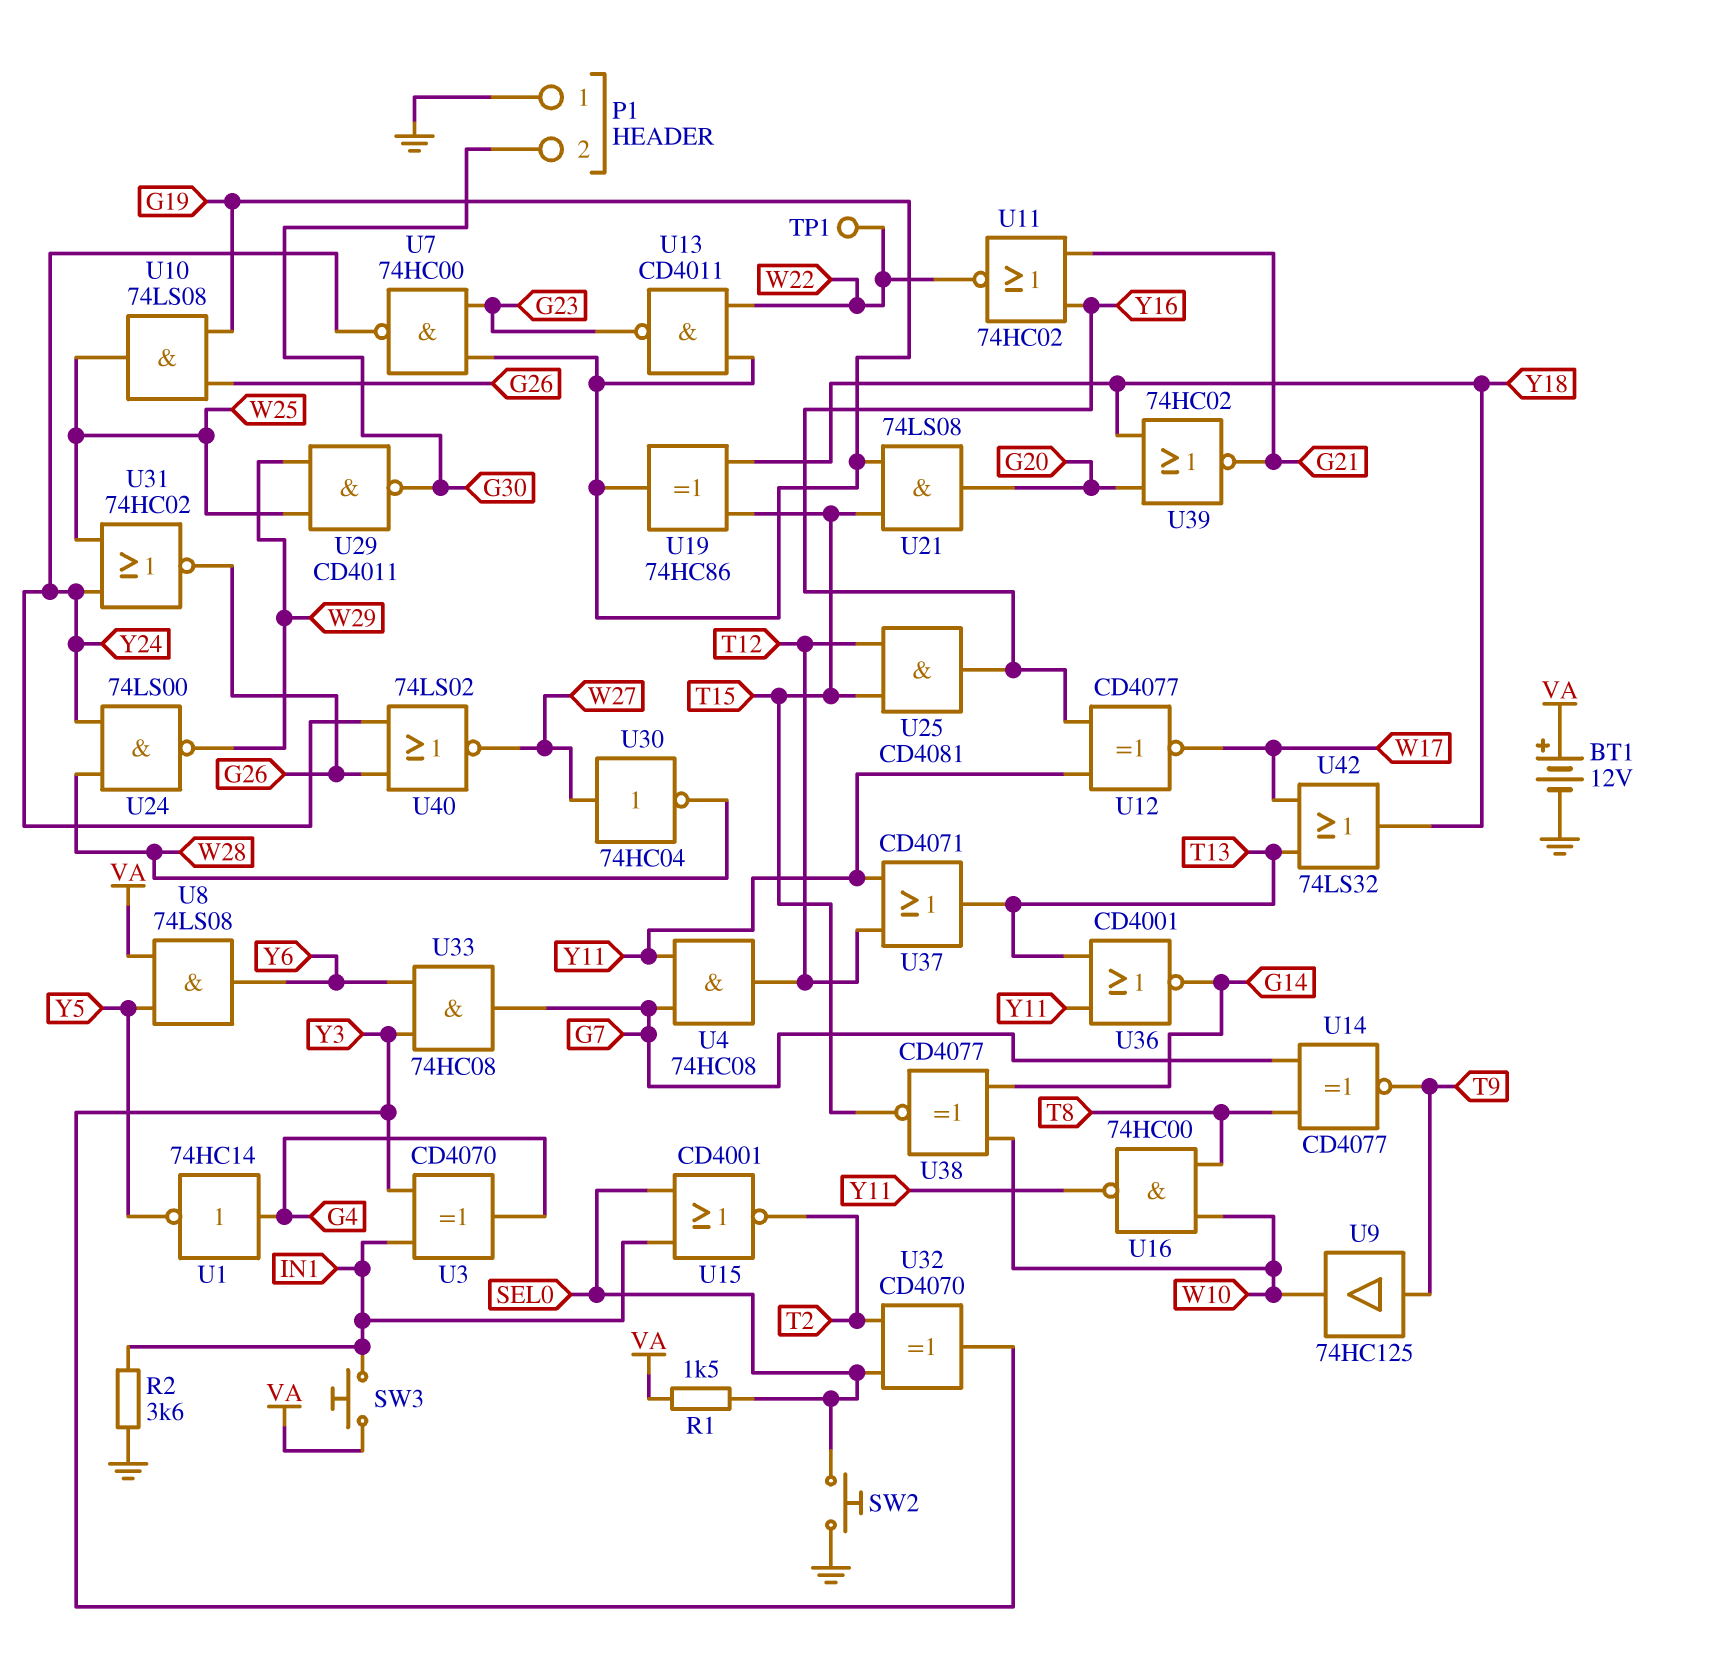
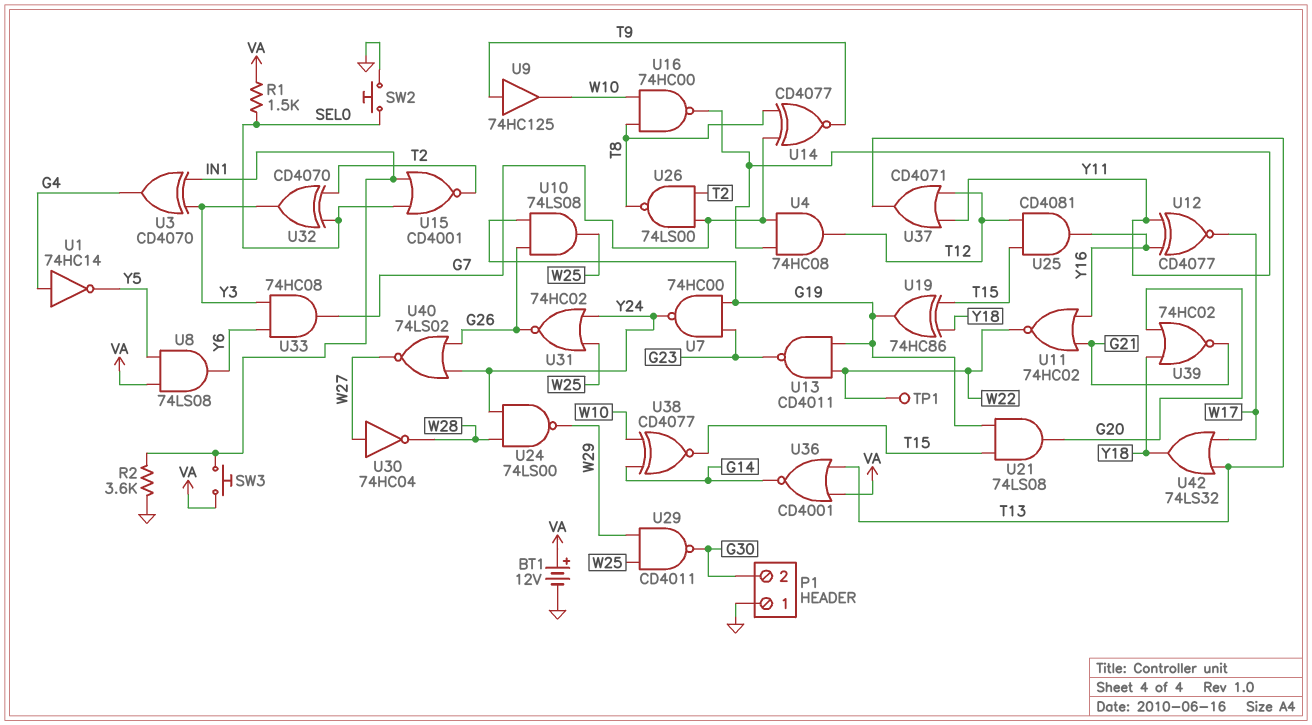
U26: none -> NAND 74LS00 (in G7, in T2, out T8)
U36: NOR CD4001 (in T13, in Y11, out G14) -> NOR CD4001 (in T13, in VA, out G14)

